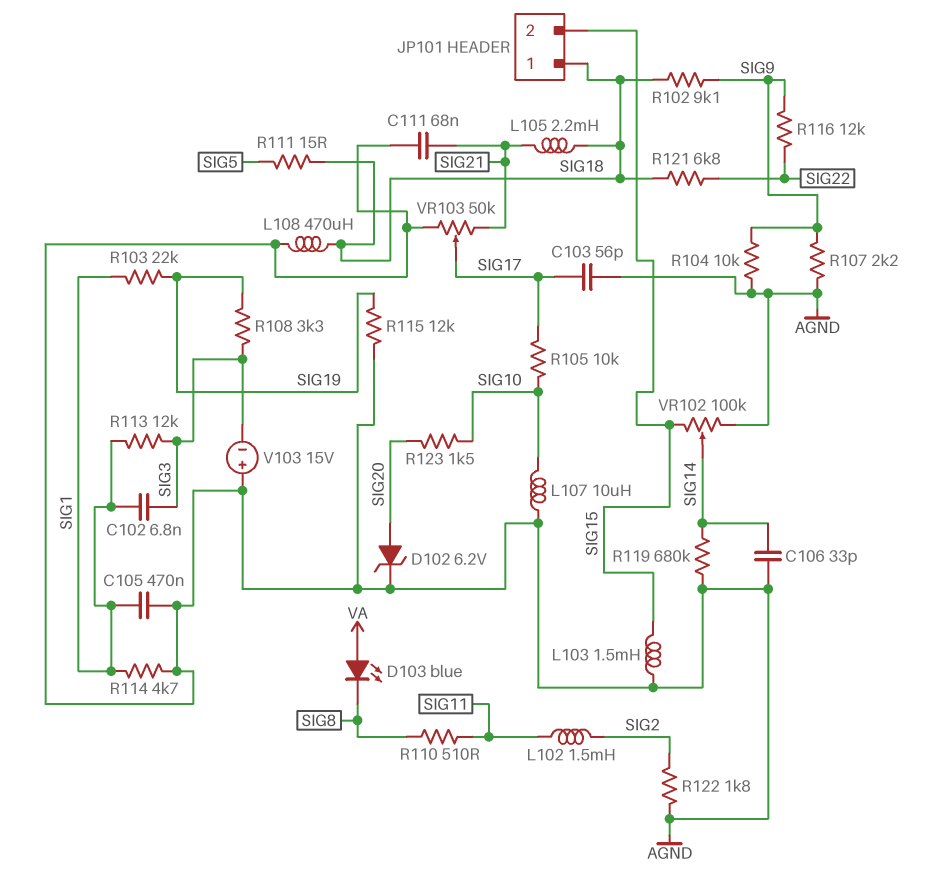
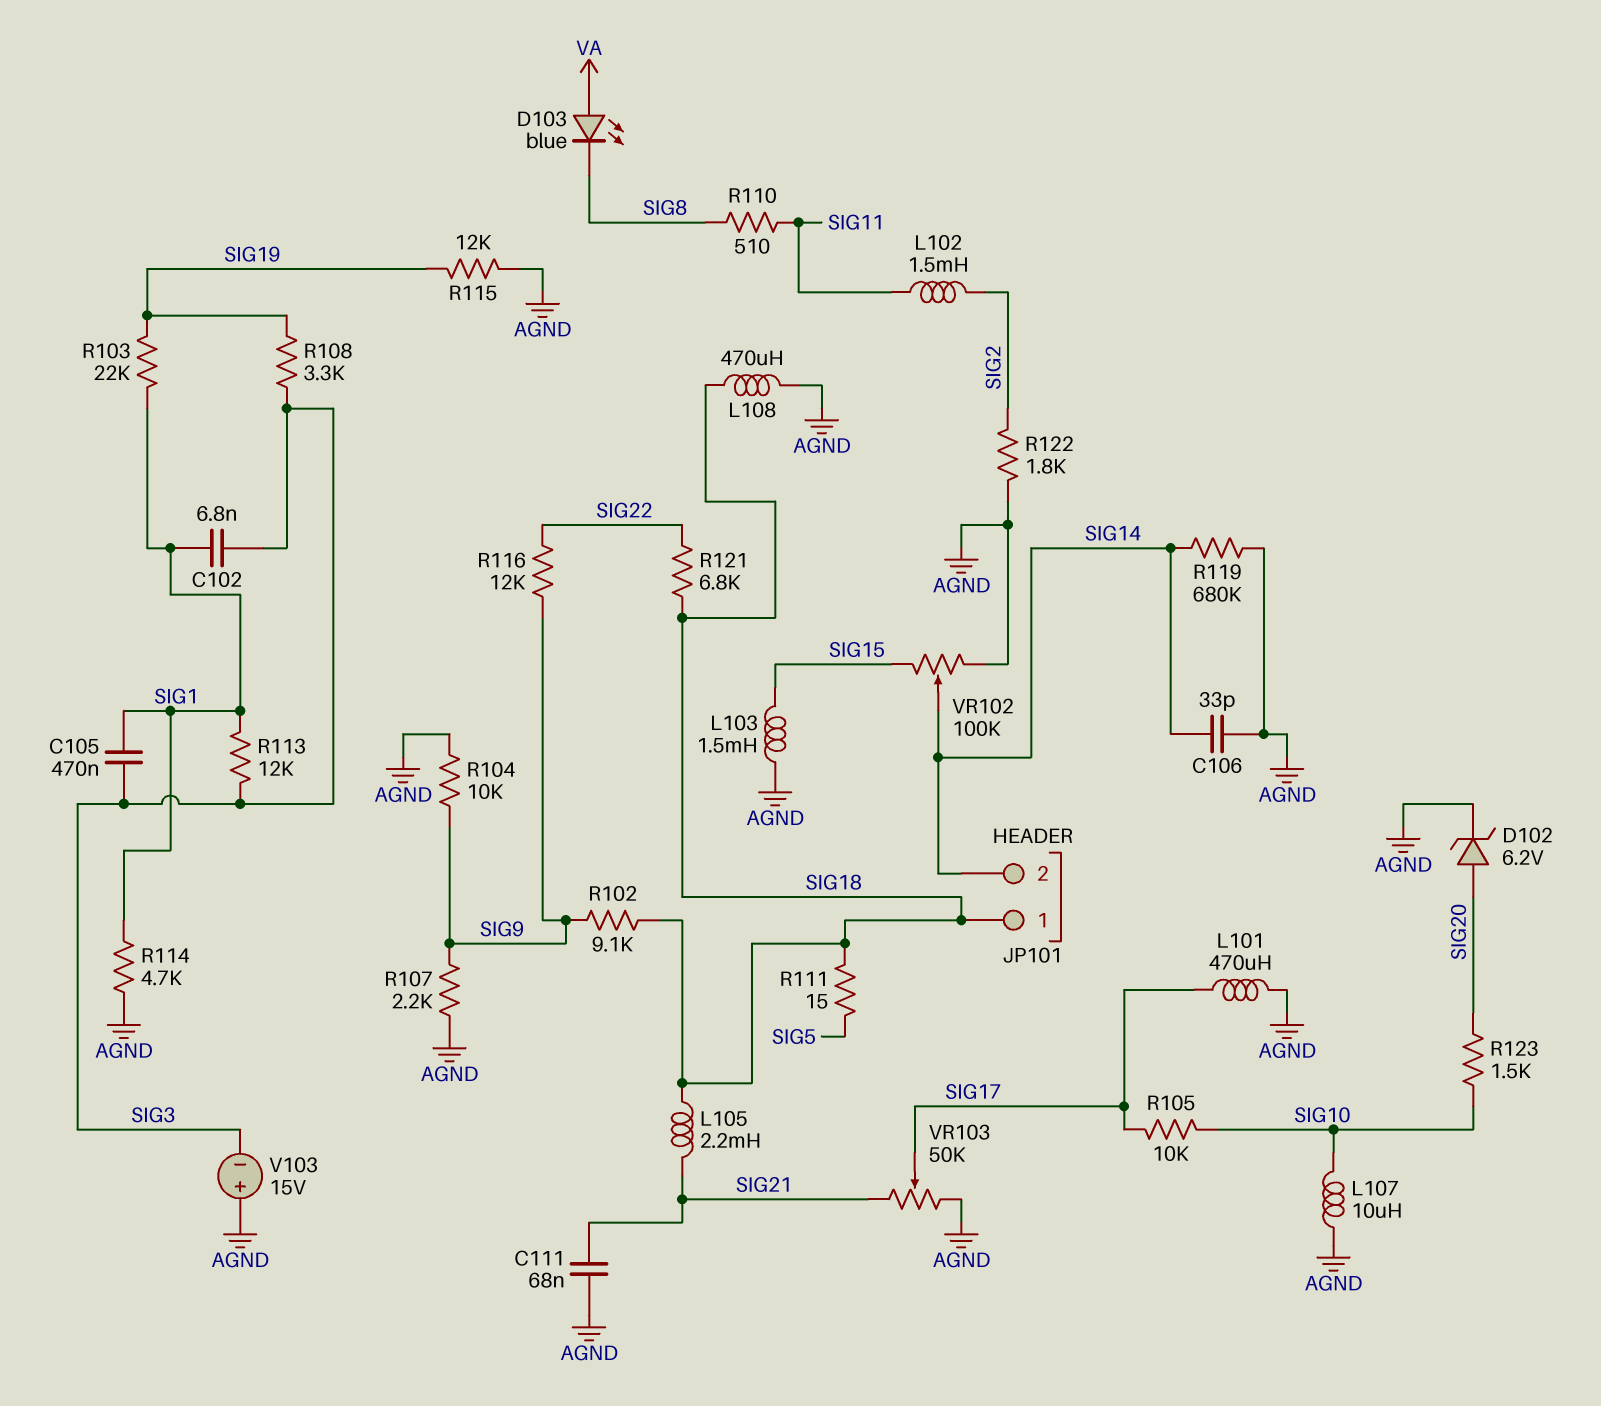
C103: 56pF (AGND, SIG17) -> none
C105: 470nF (AGND, SIG1) -> 470nF (SIG1, SIG3)
JP101 pin 2: SIG15 -> SIG14
L101: none -> 470uH (AGND, SIG17)

